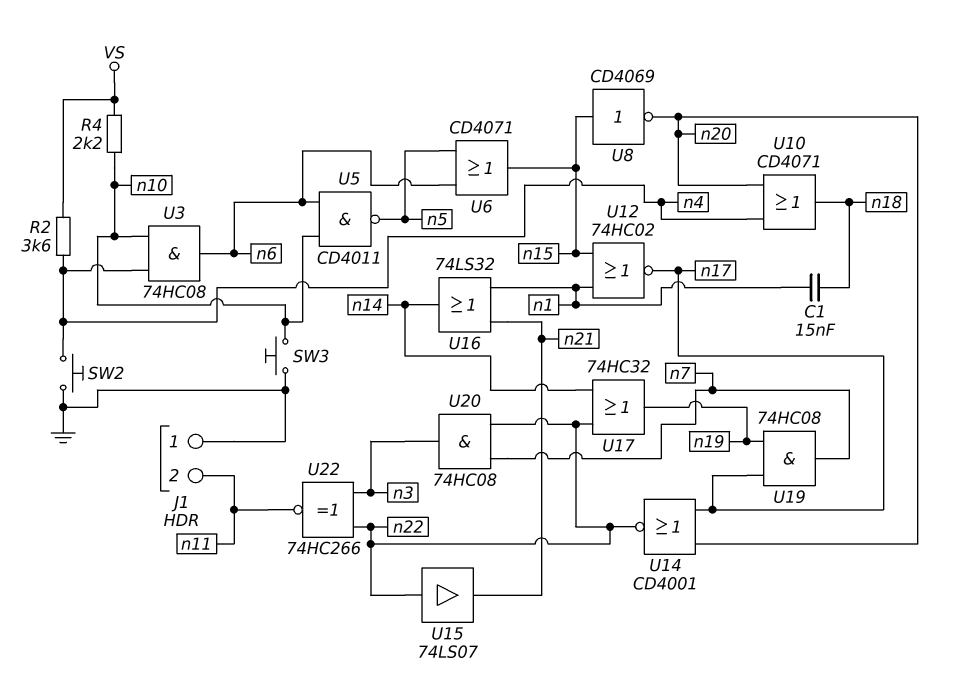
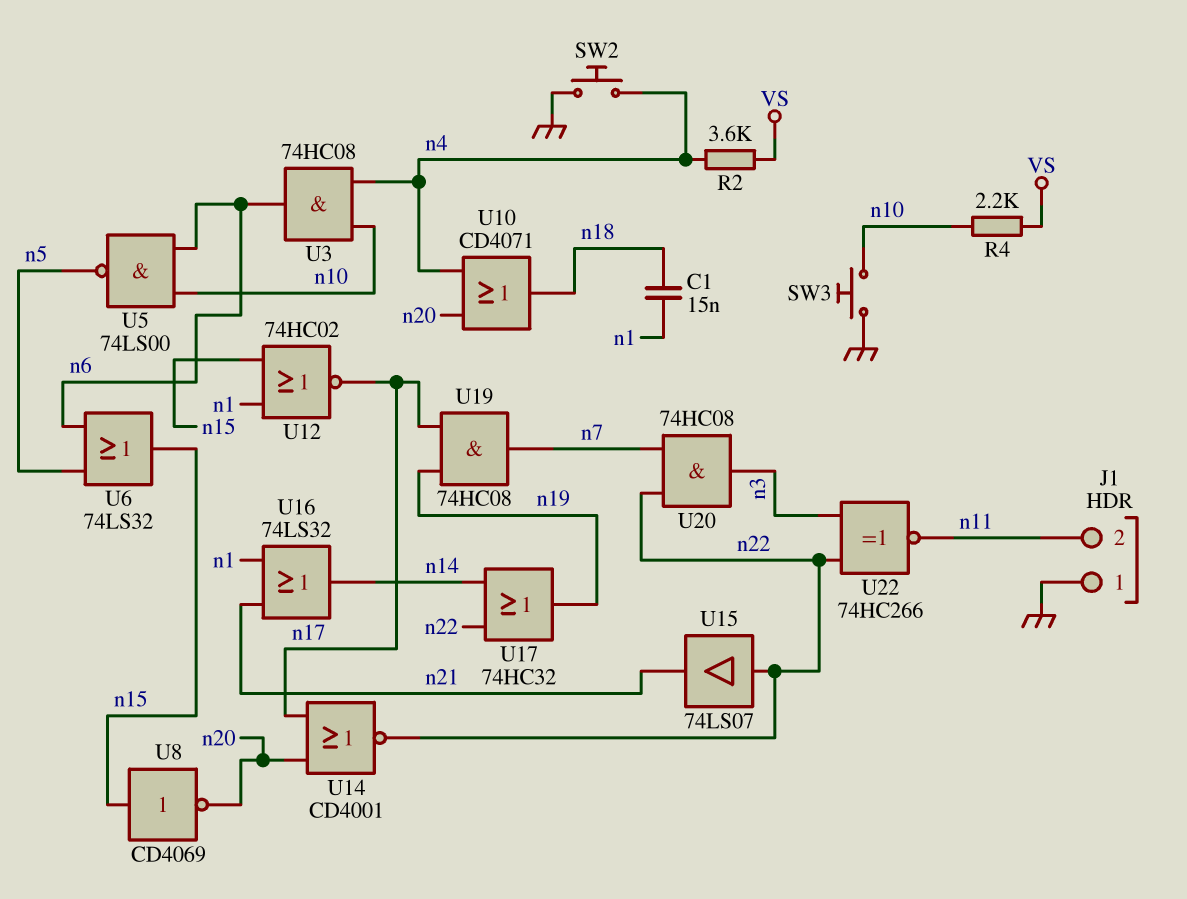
U5: NAND CD4011 (in n6, in n10, out n5) -> NAND 74LS00 (in n6, in n10, out n5)
U6: OR CD4071 (in n5, in n6, out n15) -> OR 74LS32 (in n5, in n6, out n15)

